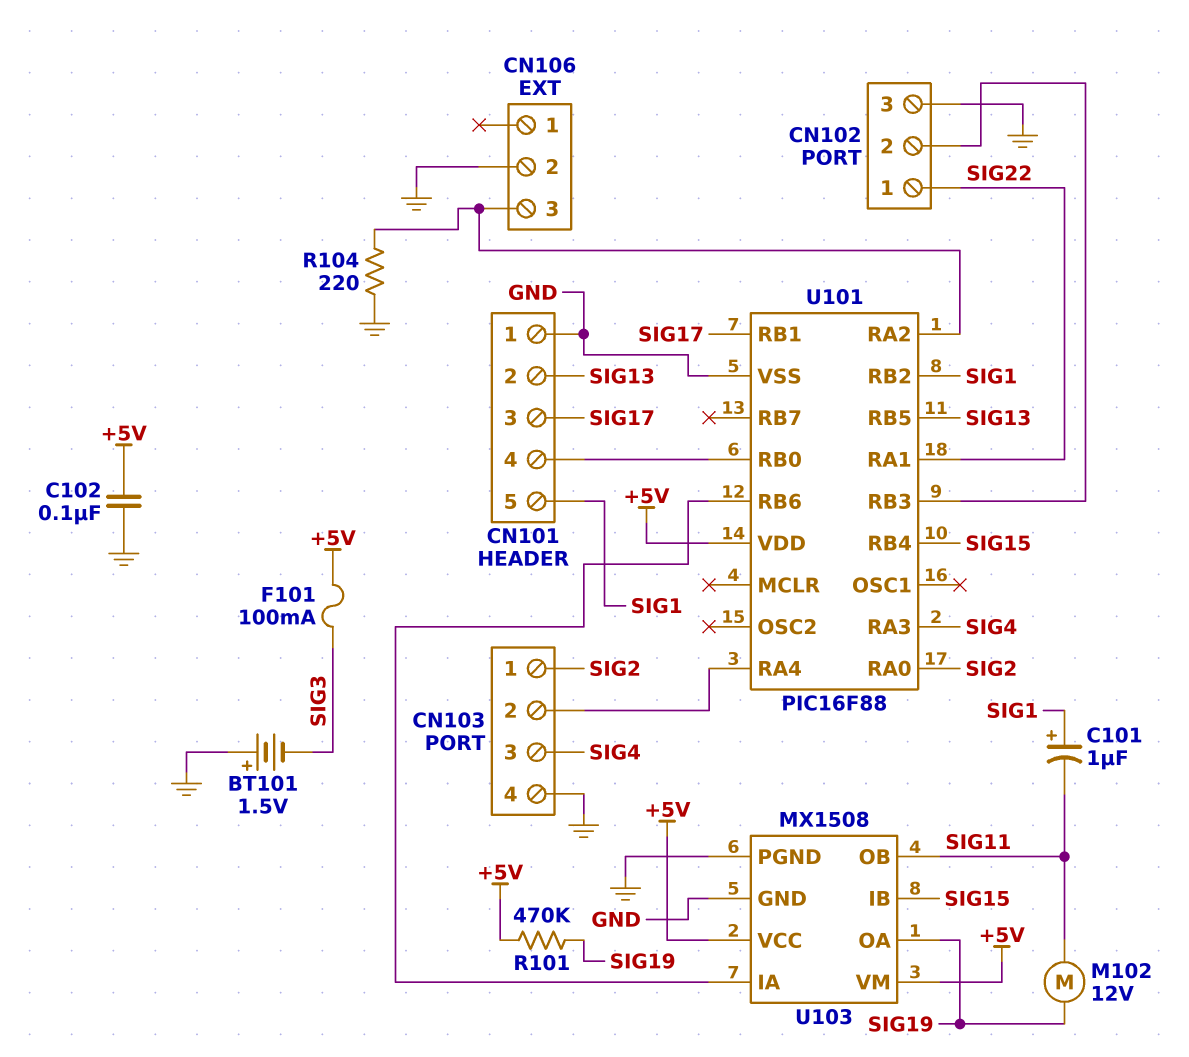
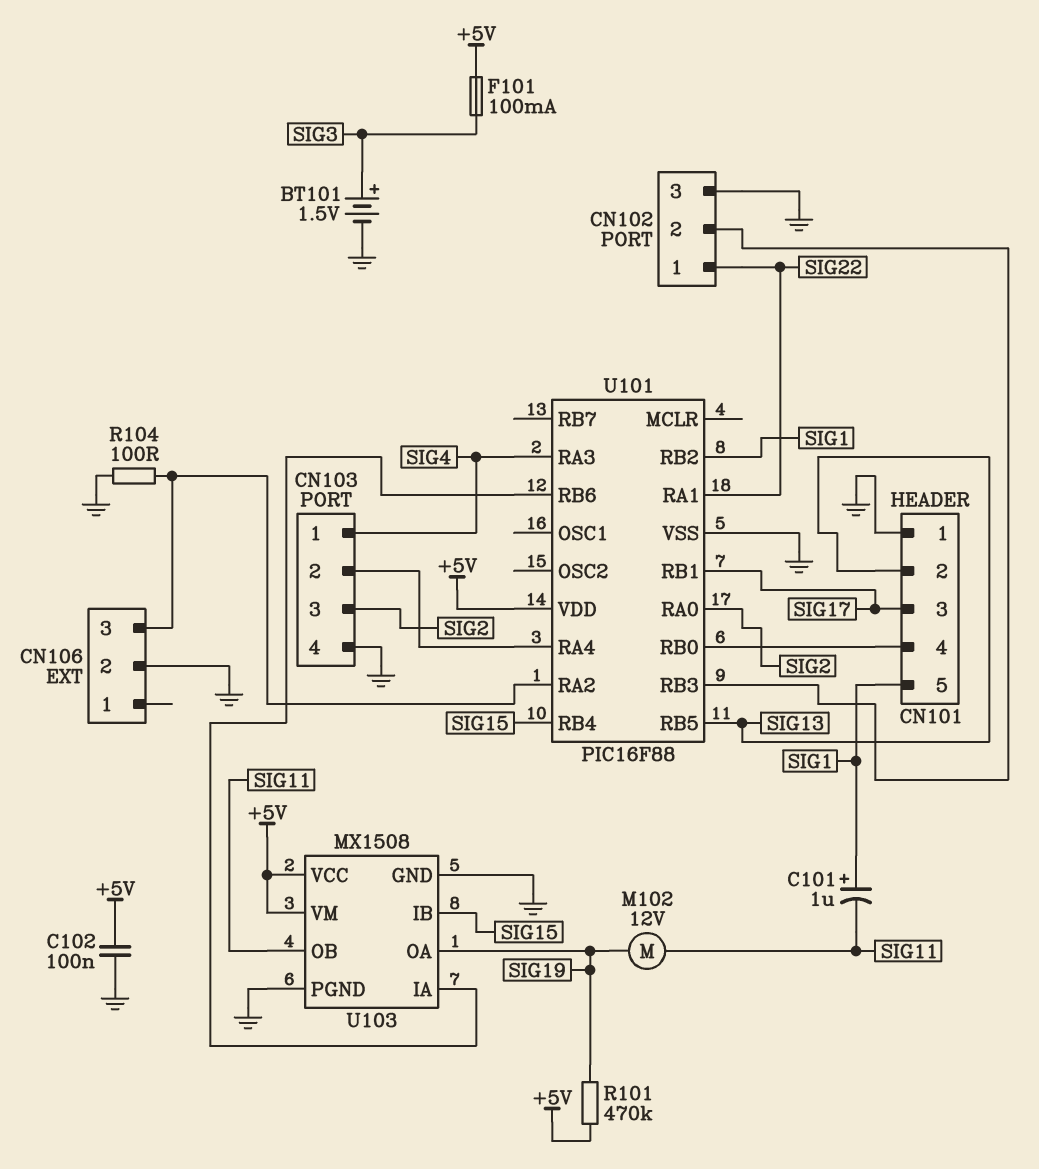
BT101: 1.5V (plus GND, minus SIG3) -> 1.5V (plus SIG3, minus GND)
CN103 pin 1: SIG2 -> SIG4
CN103 pin 3: SIG4 -> SIG2
R104: 220 (CN106/3, GND) -> 100 (CN106/3, GND)

